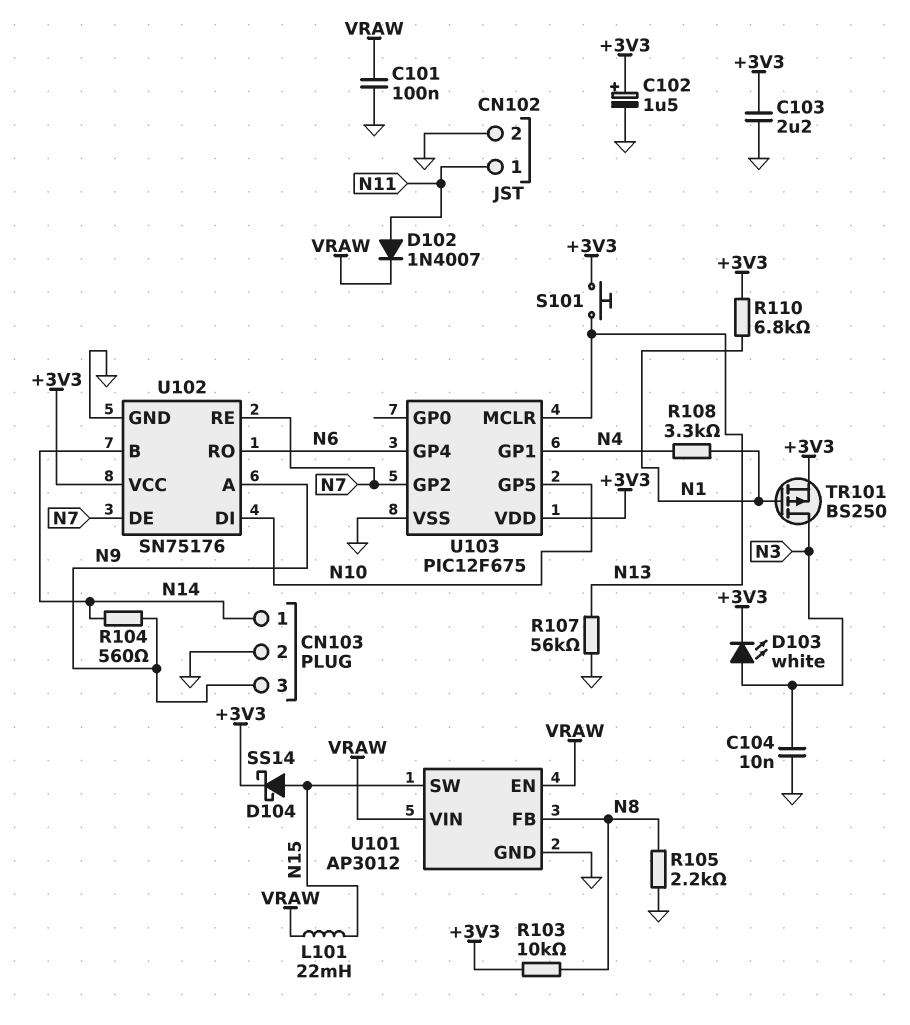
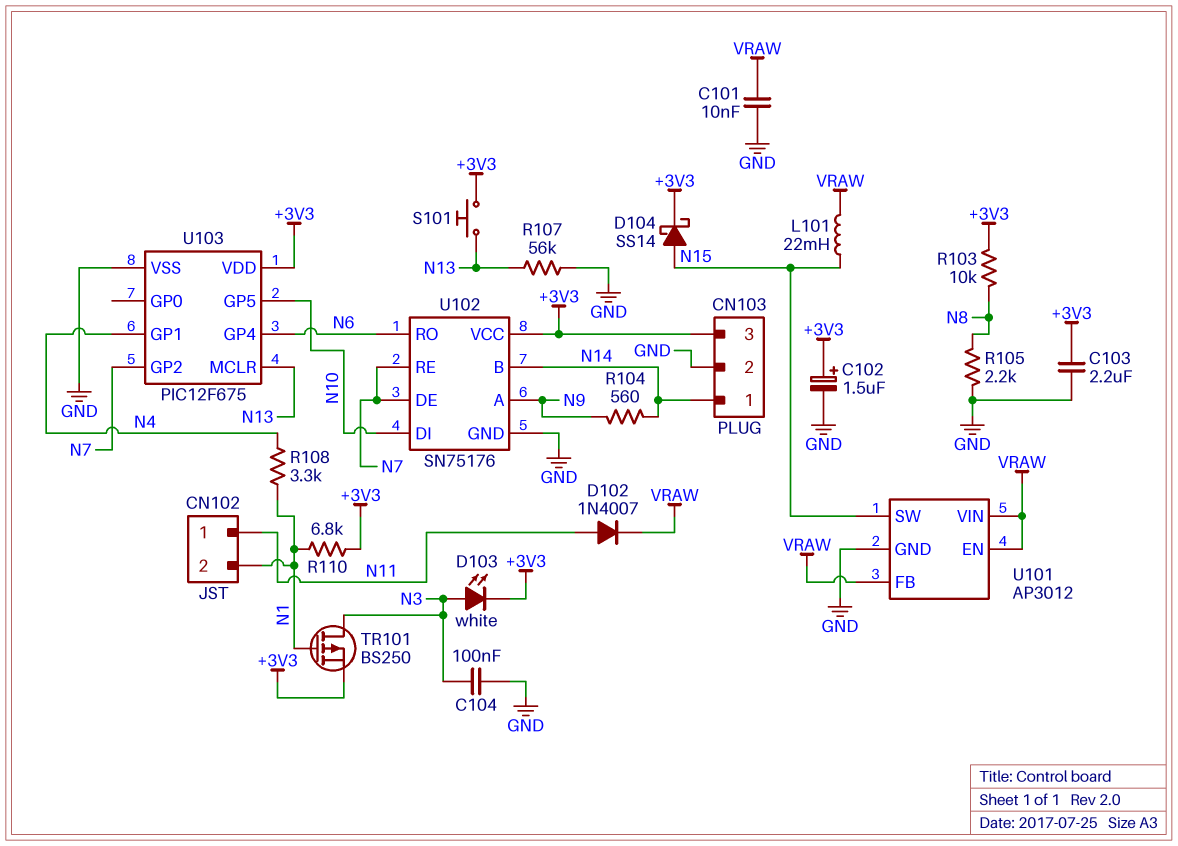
C101: 100nF (GND, VRAW) -> 10nF (GND, VRAW)
C104: 10nF (GND, N3) -> 100nF (GND, N3)
CN102 pin 2: GND -> N1
CN103 pin 3: N9 -> +3V3
U101 pin FB: N8 -> VRAW

